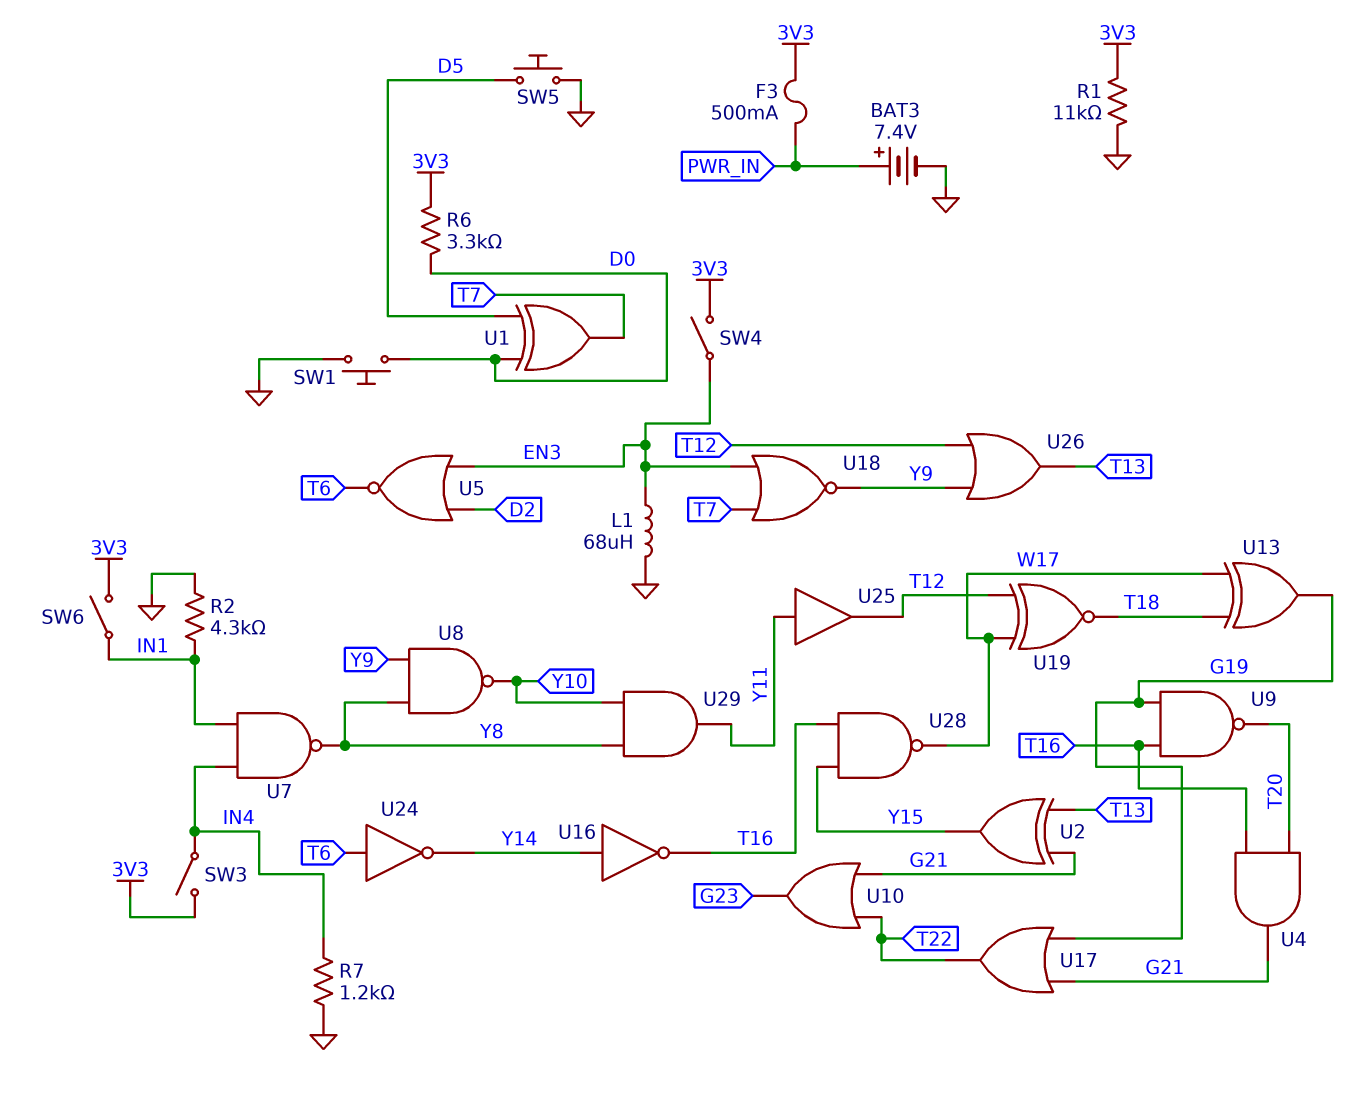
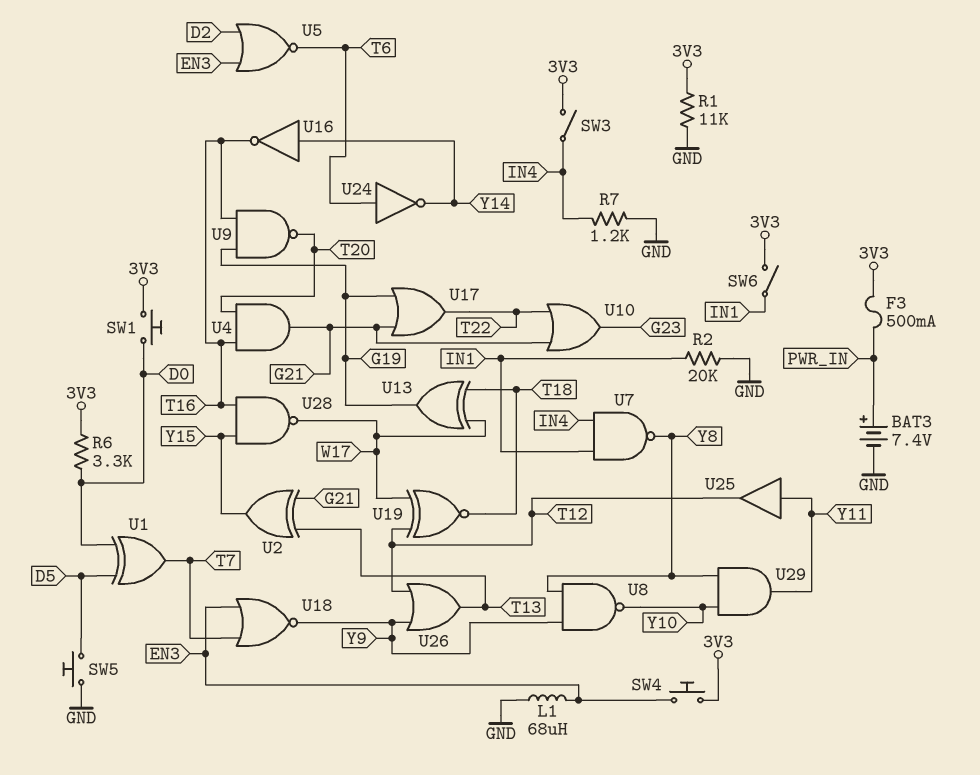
R2: 4.3k (GND, IN1) -> 20k (GND, IN1)
SW1: button (D0, GND) -> button (3V3, D0)
SW4: switch (3V3, EN3) -> button (3V3, EN3)

